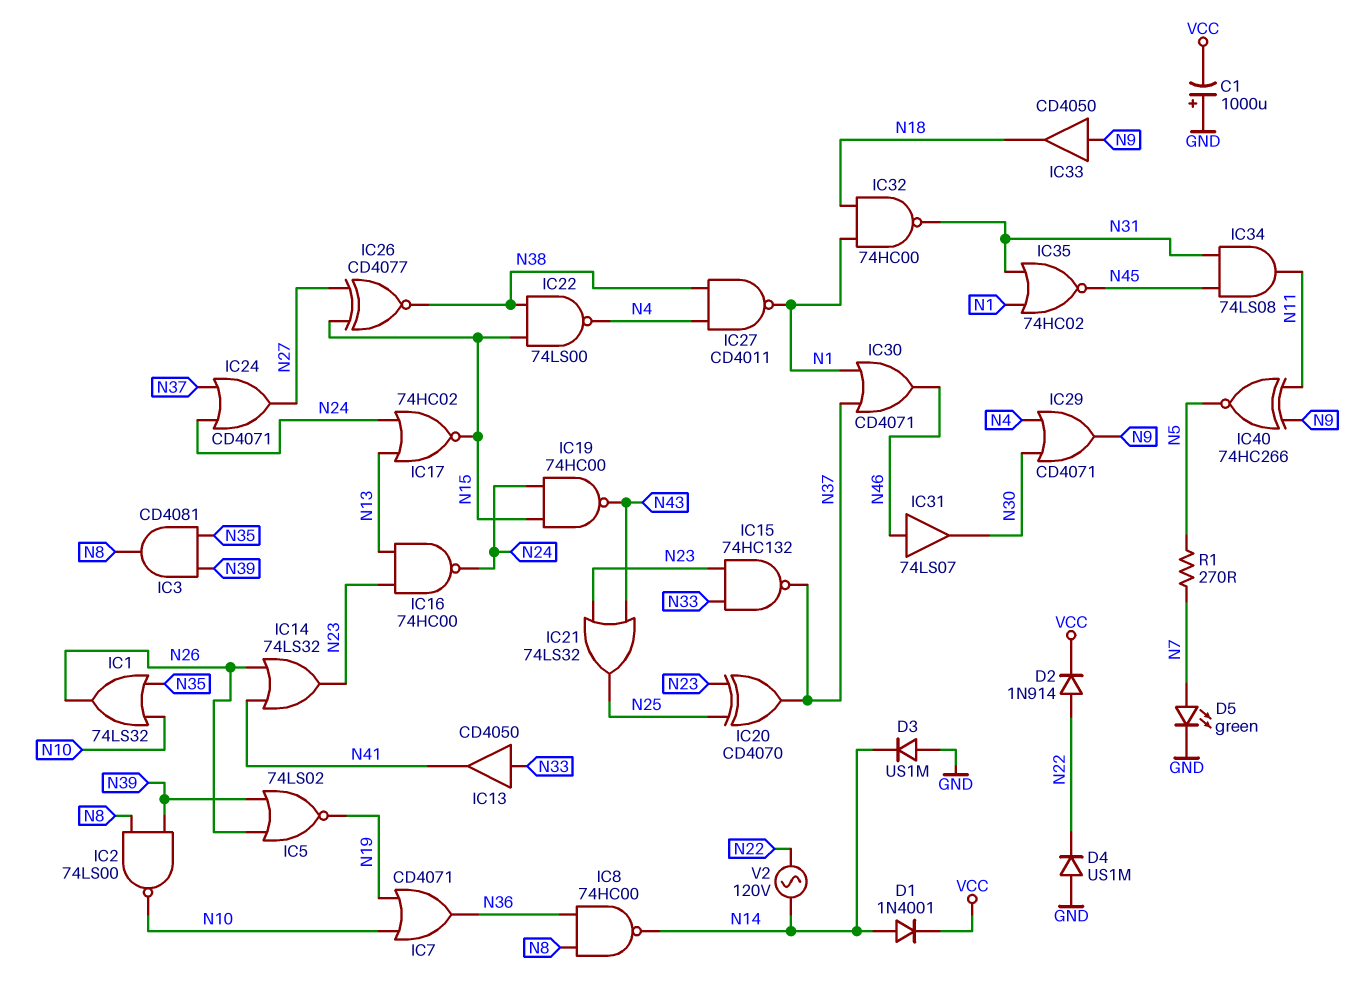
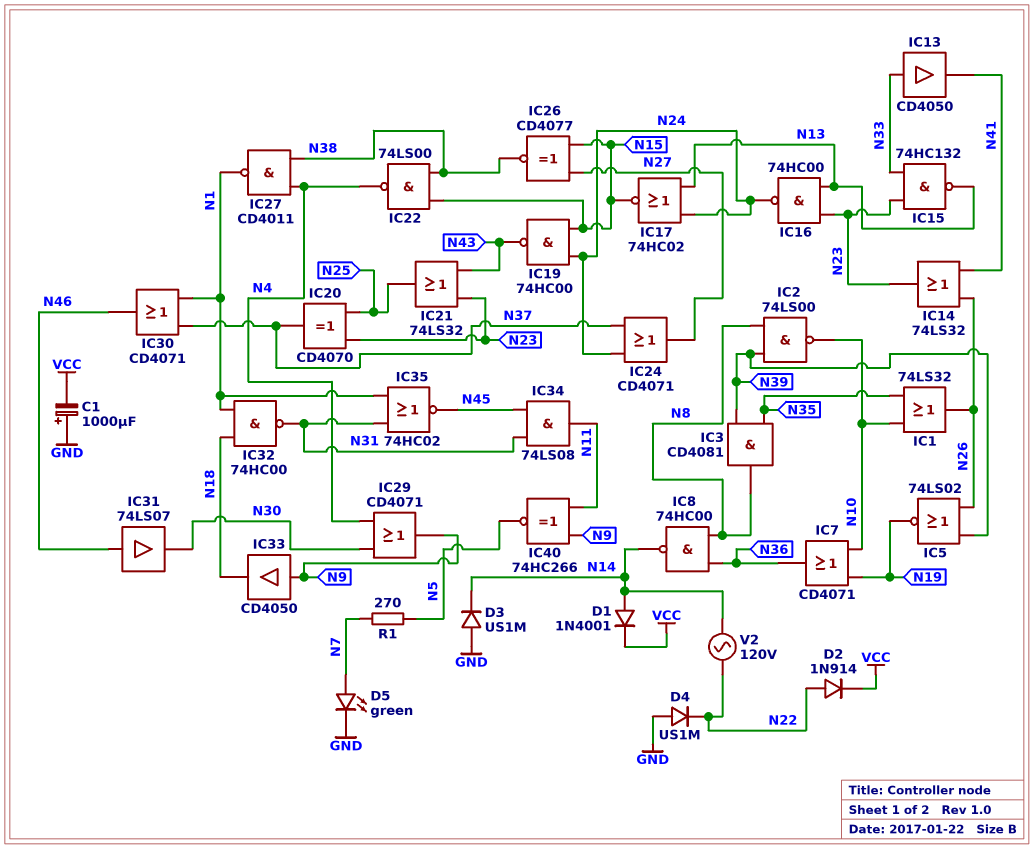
IC15: NAND 74HC132 (in N23, in N33, out N37) -> NAND 74HC132 (in N23, in N33, out N13)

